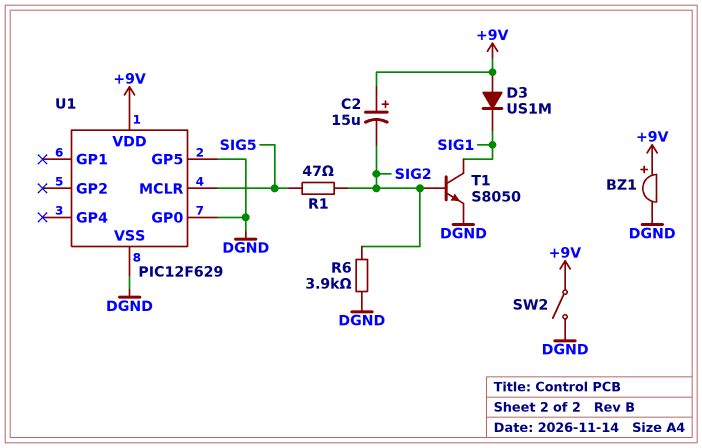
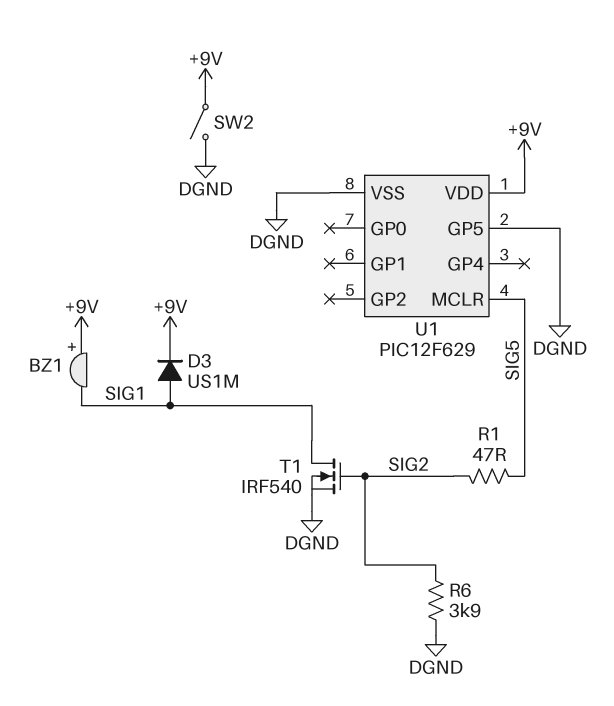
BZ1: buzzer (plus +9V, minus DGND) -> buzzer (plus +9V, minus SIG1)
C2: 15uF (plus +9V, minus SIG2) -> none
D3: diode US1M (A +9V, K SIG1) -> diode US1M (A SIG1, K +9V)
T1: NPN S8050 (B SIG2, C SIG1, E DGND) -> NMOS IRF540 (G SIG2, D SIG1, S DGND)
U1 pin GP0: DGND -> none

